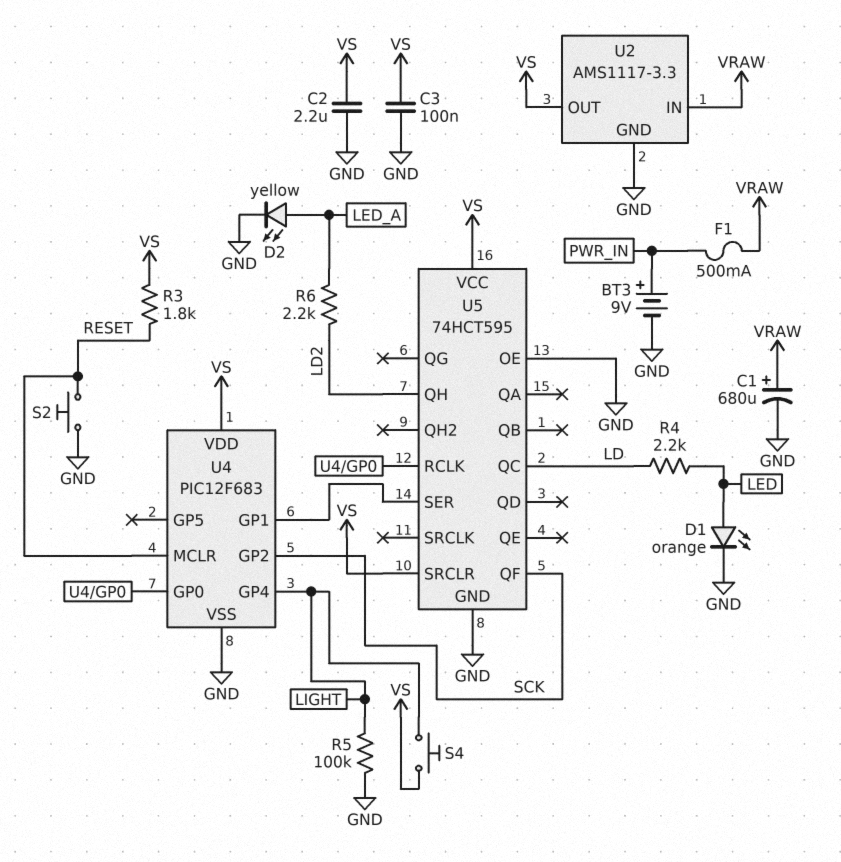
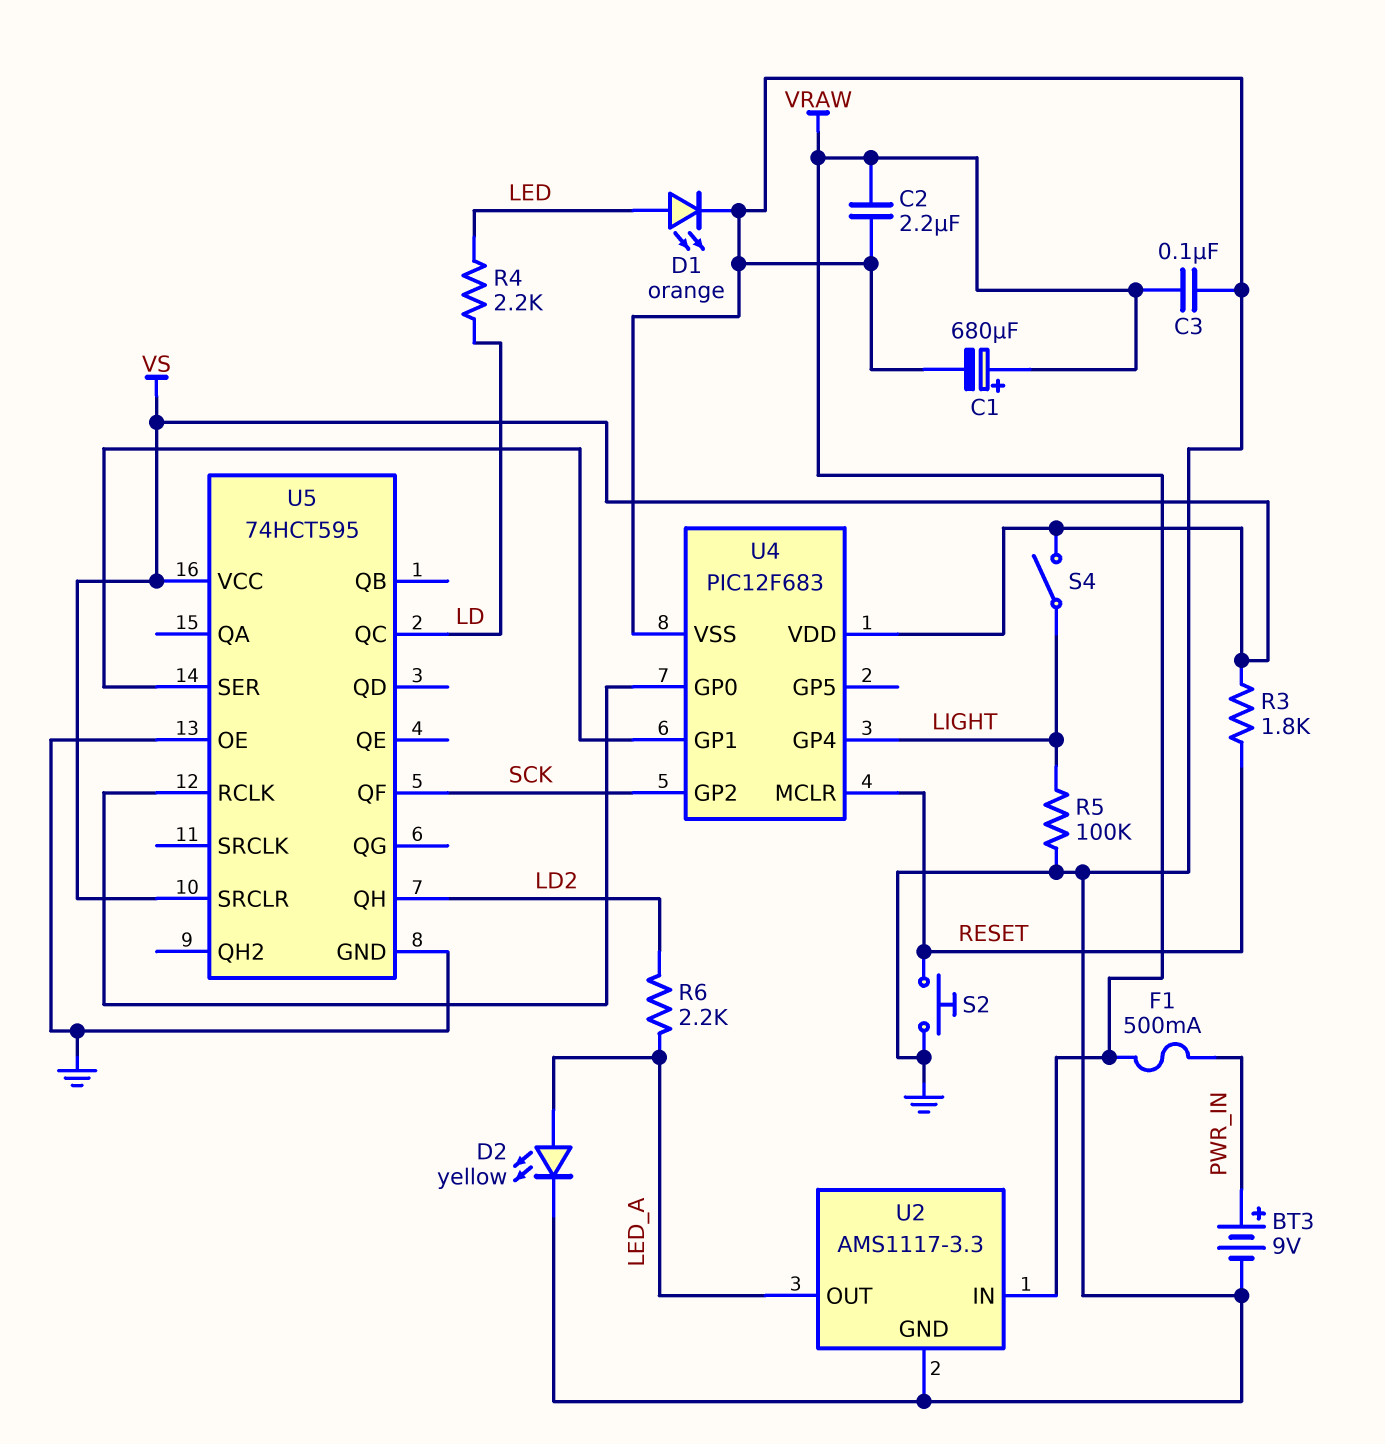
C2: 2.2uF (GND, VS) -> 2.2uF (GND, VRAW)
C3: 100nF (GND, VS) -> 100nF (GND, VRAW)
S4: button (LIGHT, VS) -> switch (LIGHT, VS)
U2 pin OUT: VS -> LED_A

